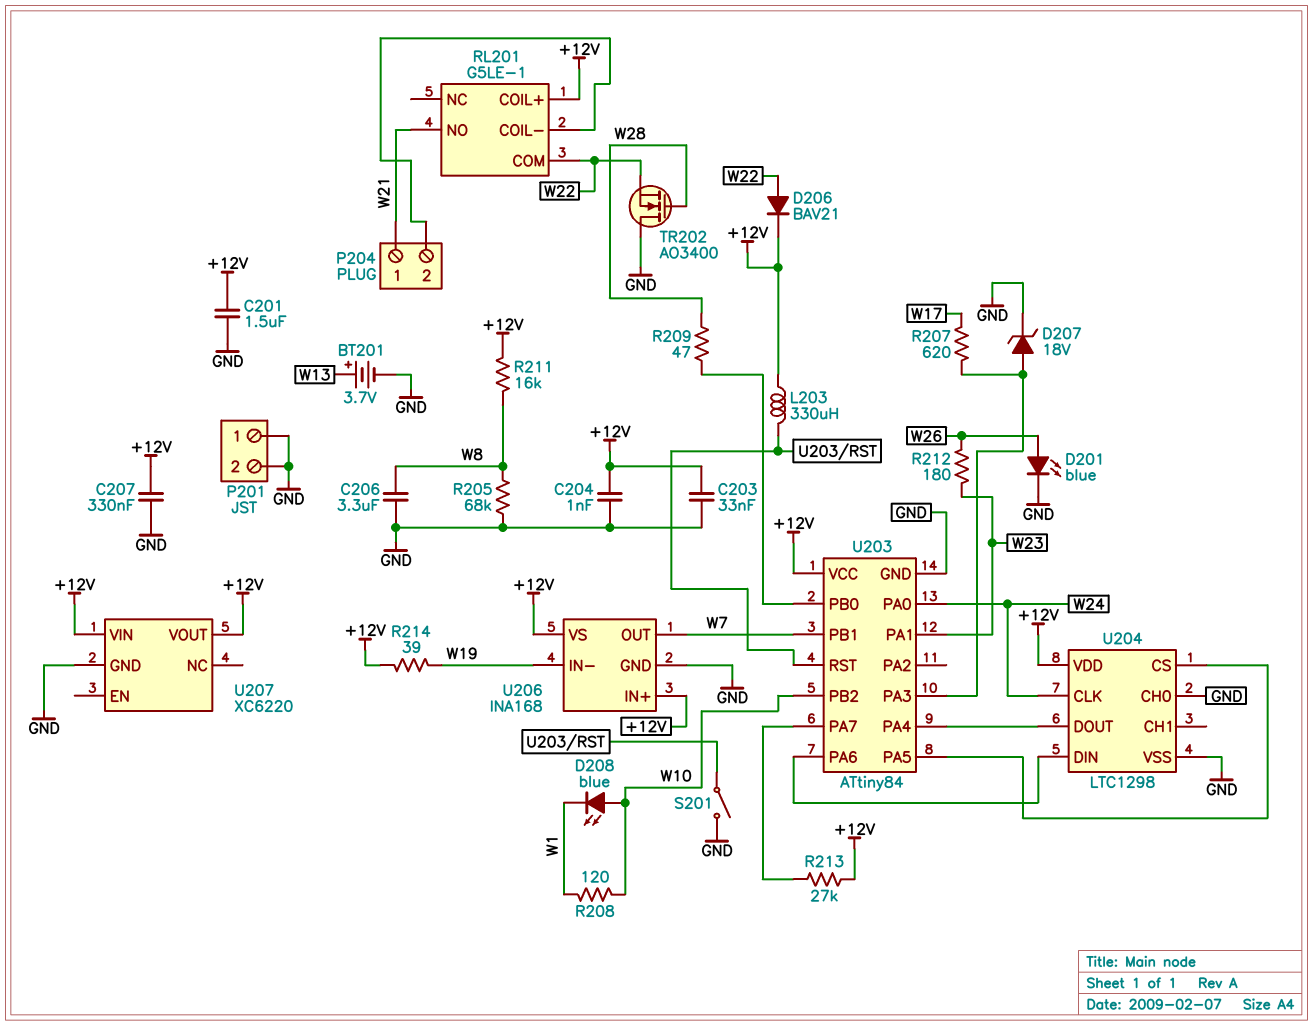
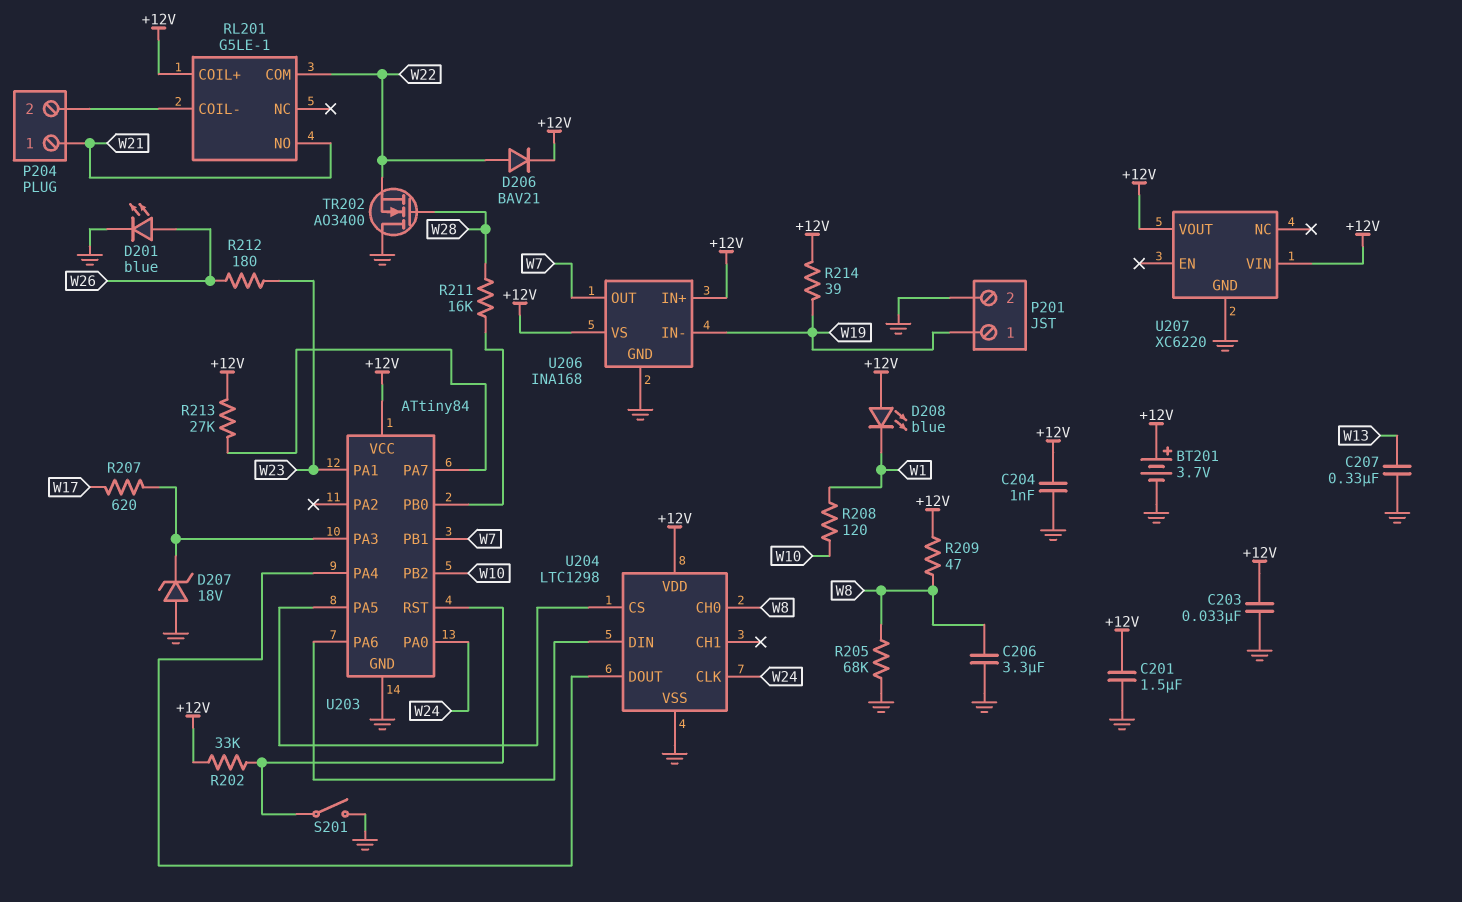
BT201: 3.7V (plus W13, minus GND) -> 3.7V (plus +12V, minus GND)
C207: 330nF (+12V, GND) -> 330nF (GND, W13)
D207: zener 18V (A U203/PA3, K GND) -> zener 18V (A GND, K U203/PA3)
D208: LED blue (A W10, K W1) -> LED blue (A +12V, K W1)
L203: 330uH (+12V, U203/RST) -> none
P201 pin 1: GND -> W19
R202: none -> 33k (+12V, U203/RST)
R209: 47 (U203/PB0, W28) -> 47 (+12V, W8)
R211: 16k (+12V, W8) -> 16k (U203/PB0, W28)
U204 pin CH0: GND -> W8

